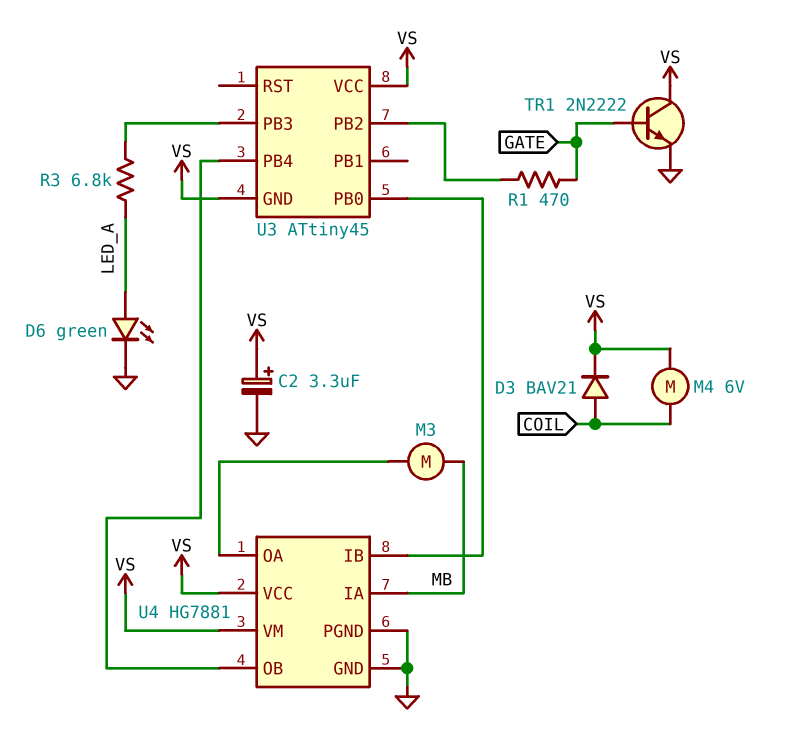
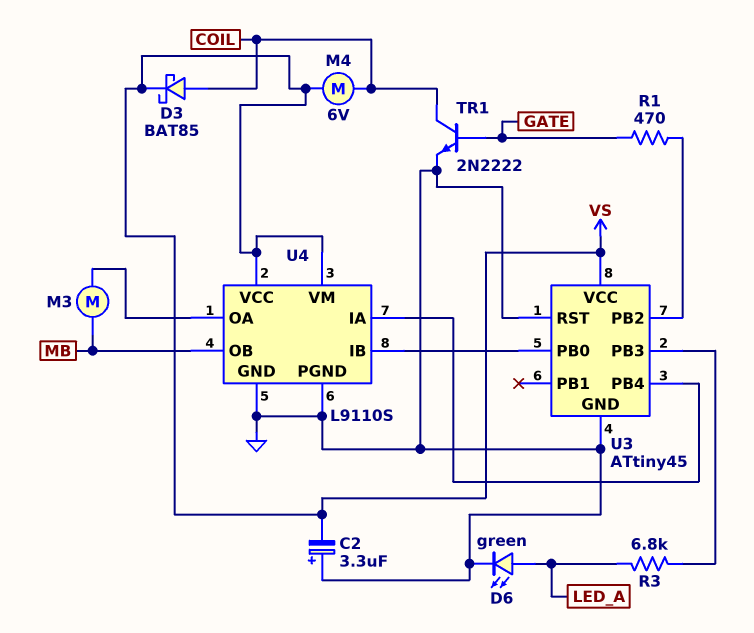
C2: 3.3uF (plus VS, minus GND) -> 3.3uF (plus GND, minus VS)
D3: diode BAV21 (A COIL, K VS) -> schottky BAT85 (A COIL, K VS)
TR1: NPN 2N2222 (B GATE, C VS, E GND) -> NPN 2N2222 (B GATE, C COIL, E GND)
U3 pin GND: VS -> GND
U3 pin RST: none -> GND
U4: HG7881 -> L9110S
U4 pin IA: MB -> U3/PB4
U4 pin OB: U3/PB4 -> MB

